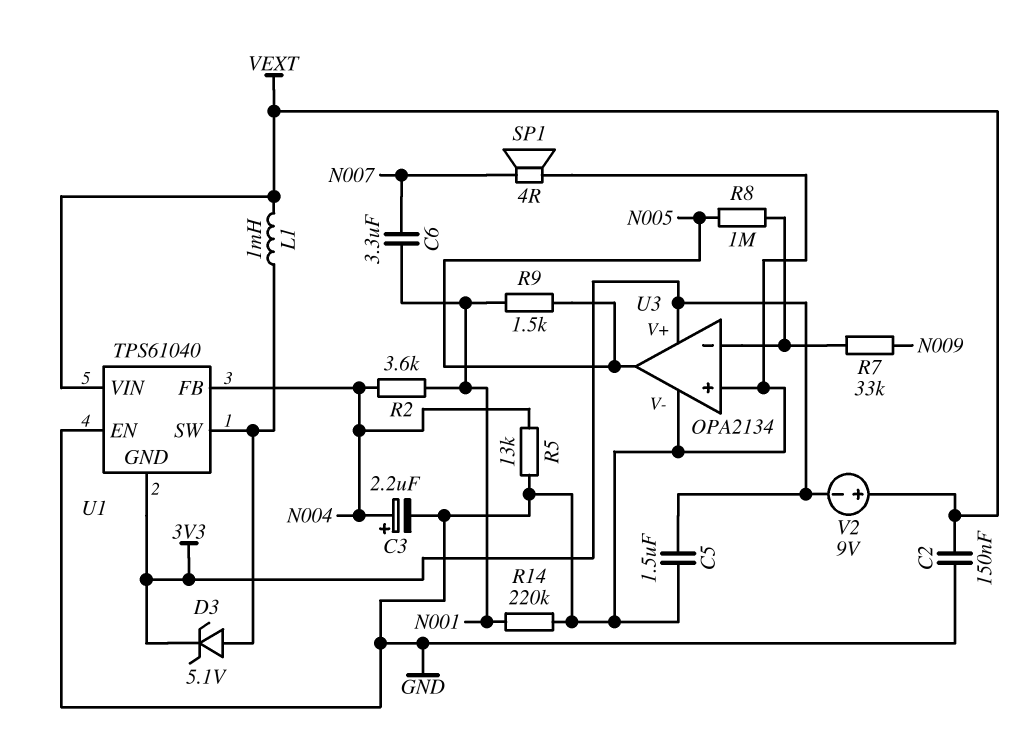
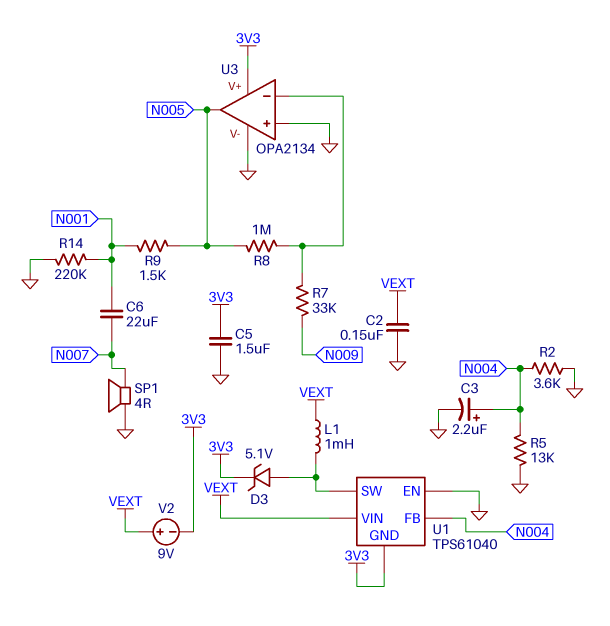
C6: 3.3uF (N001, N007) -> 22uF (N001, N007)
R2: 3.6k (N001, N004) -> 3.6k (GND, N004)

